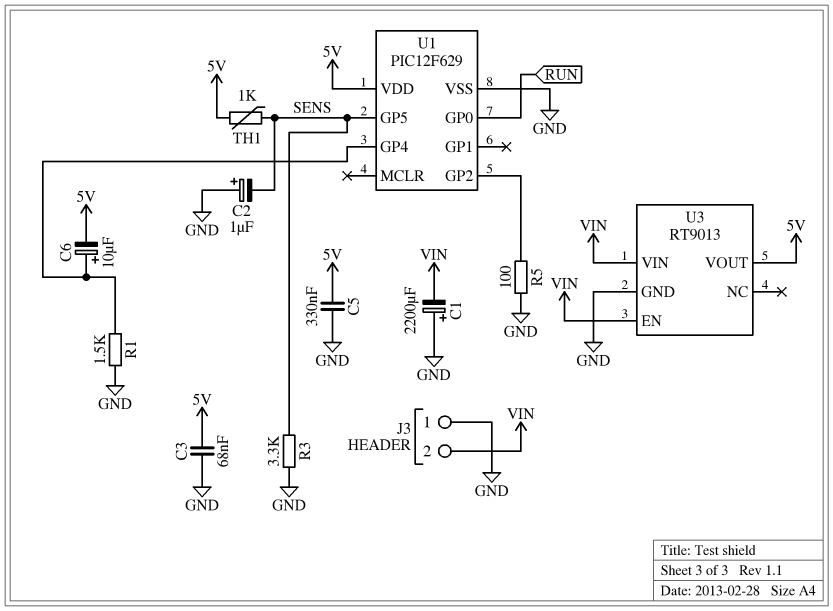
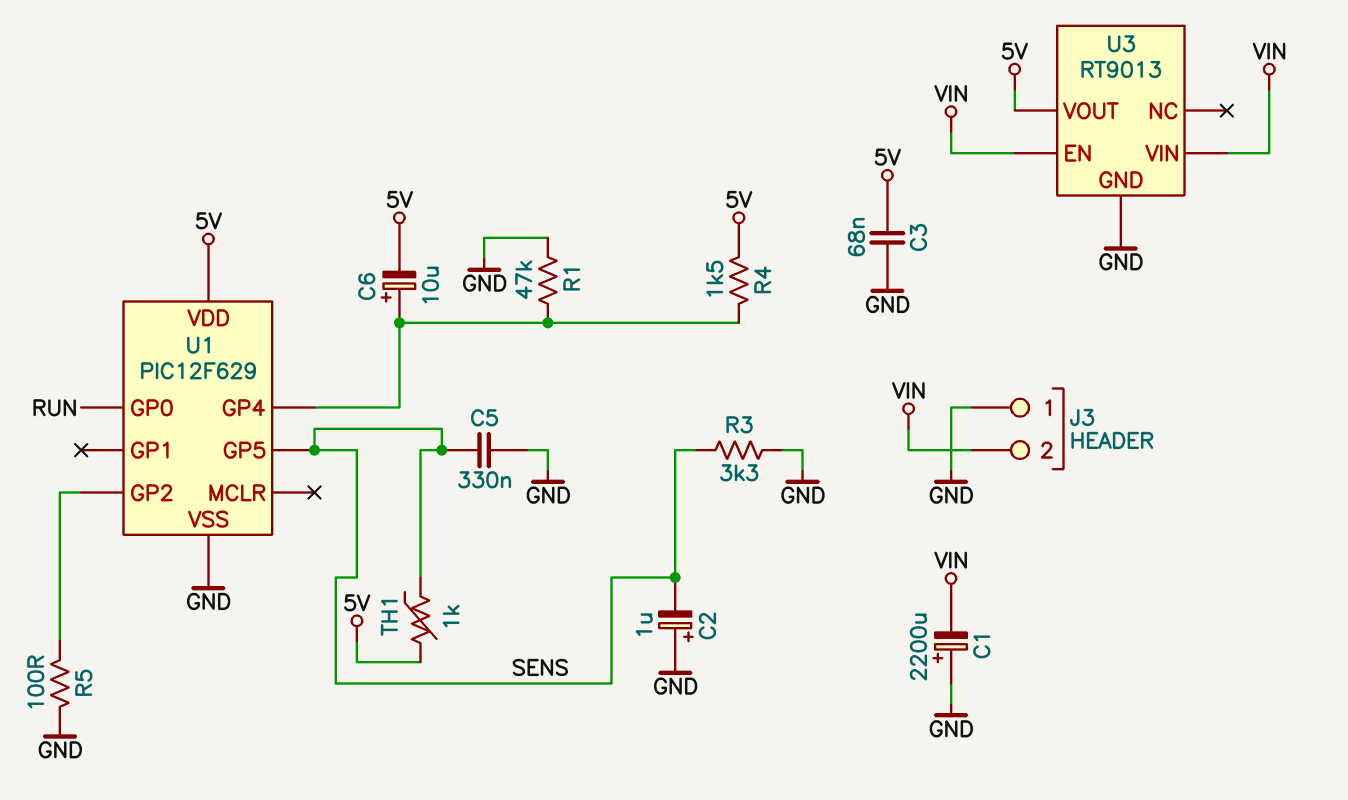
C5: 330nF (5V, GND) -> 330nF (GND, SENS)
R1: 1.5k (GND, U1/GP4) -> 47k (GND, U1/GP4)
R4: none -> 1.5k (5V, U1/GP4)

